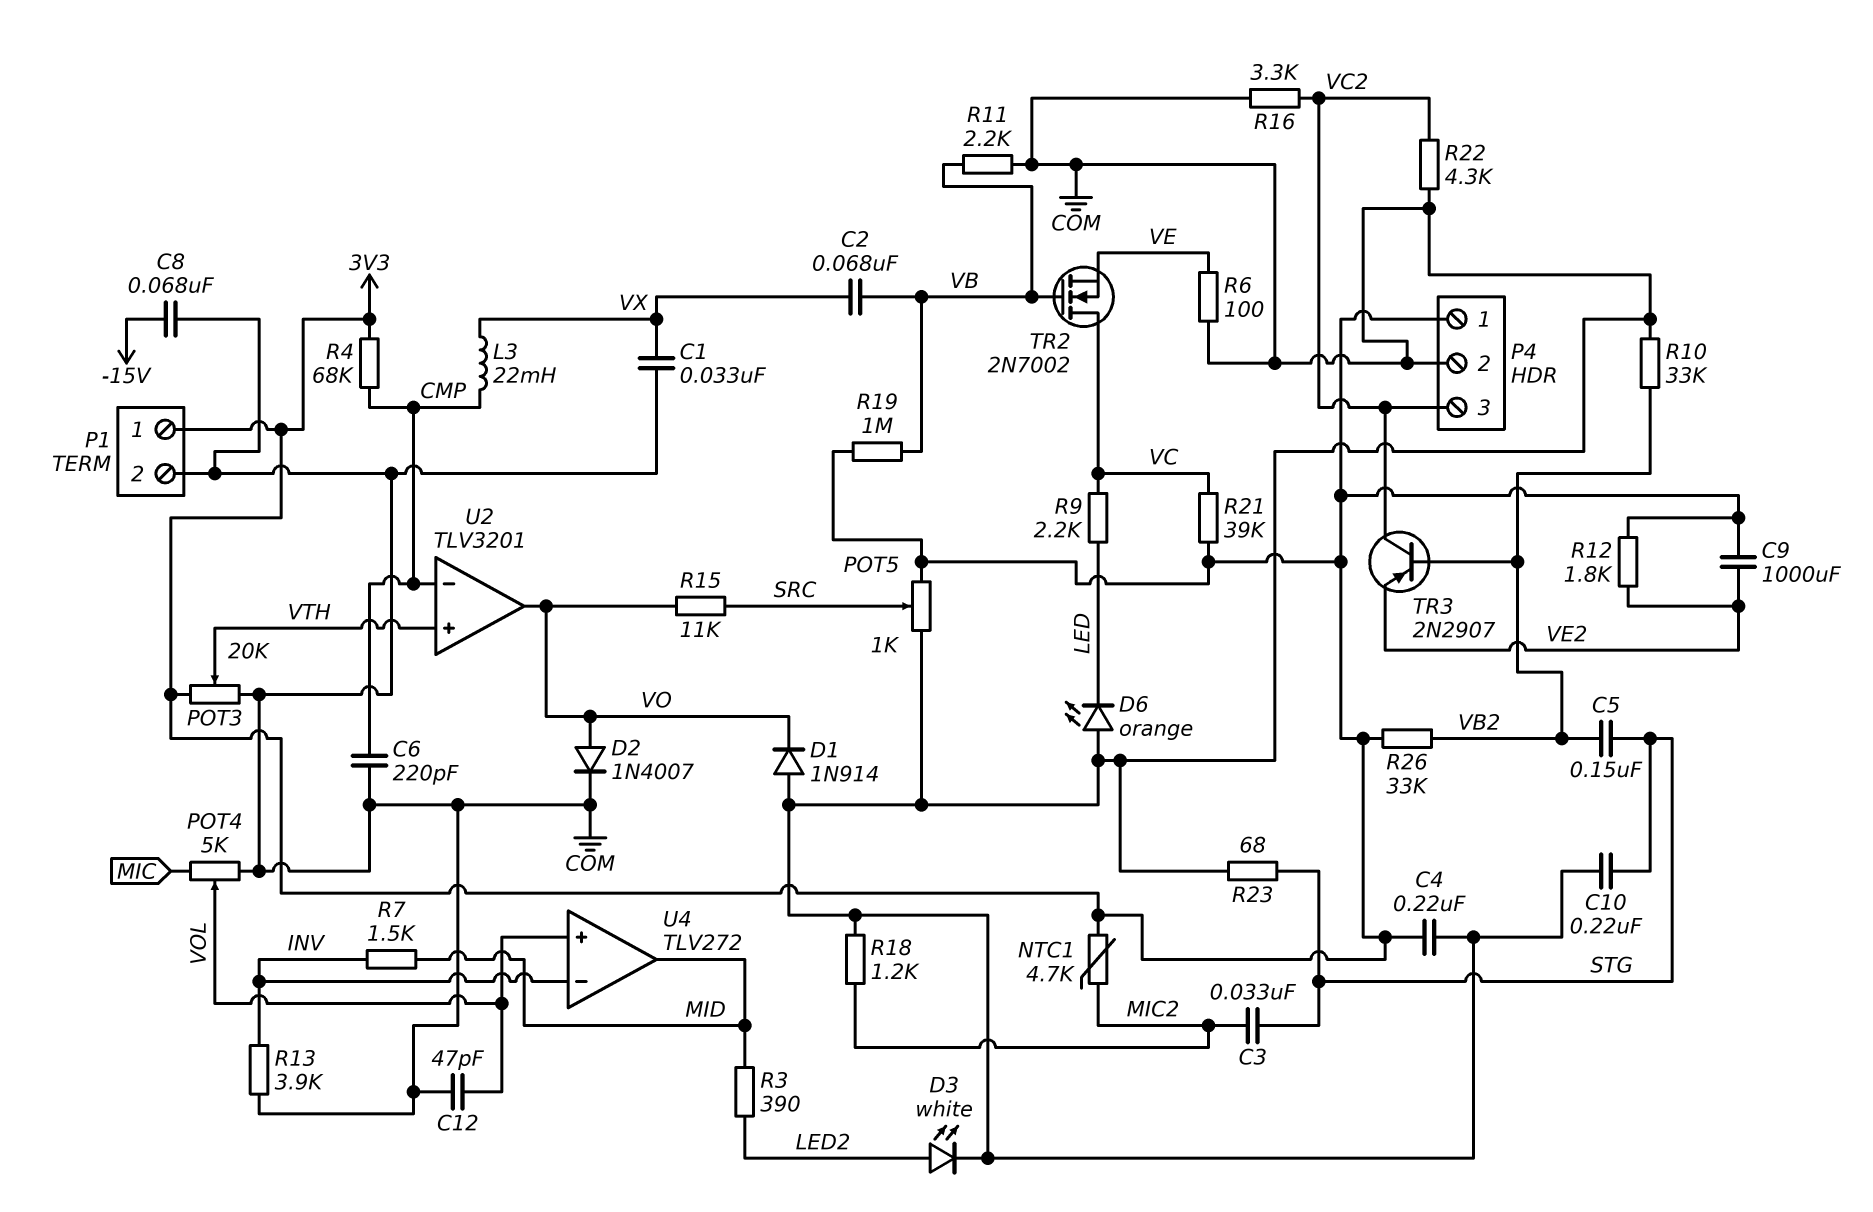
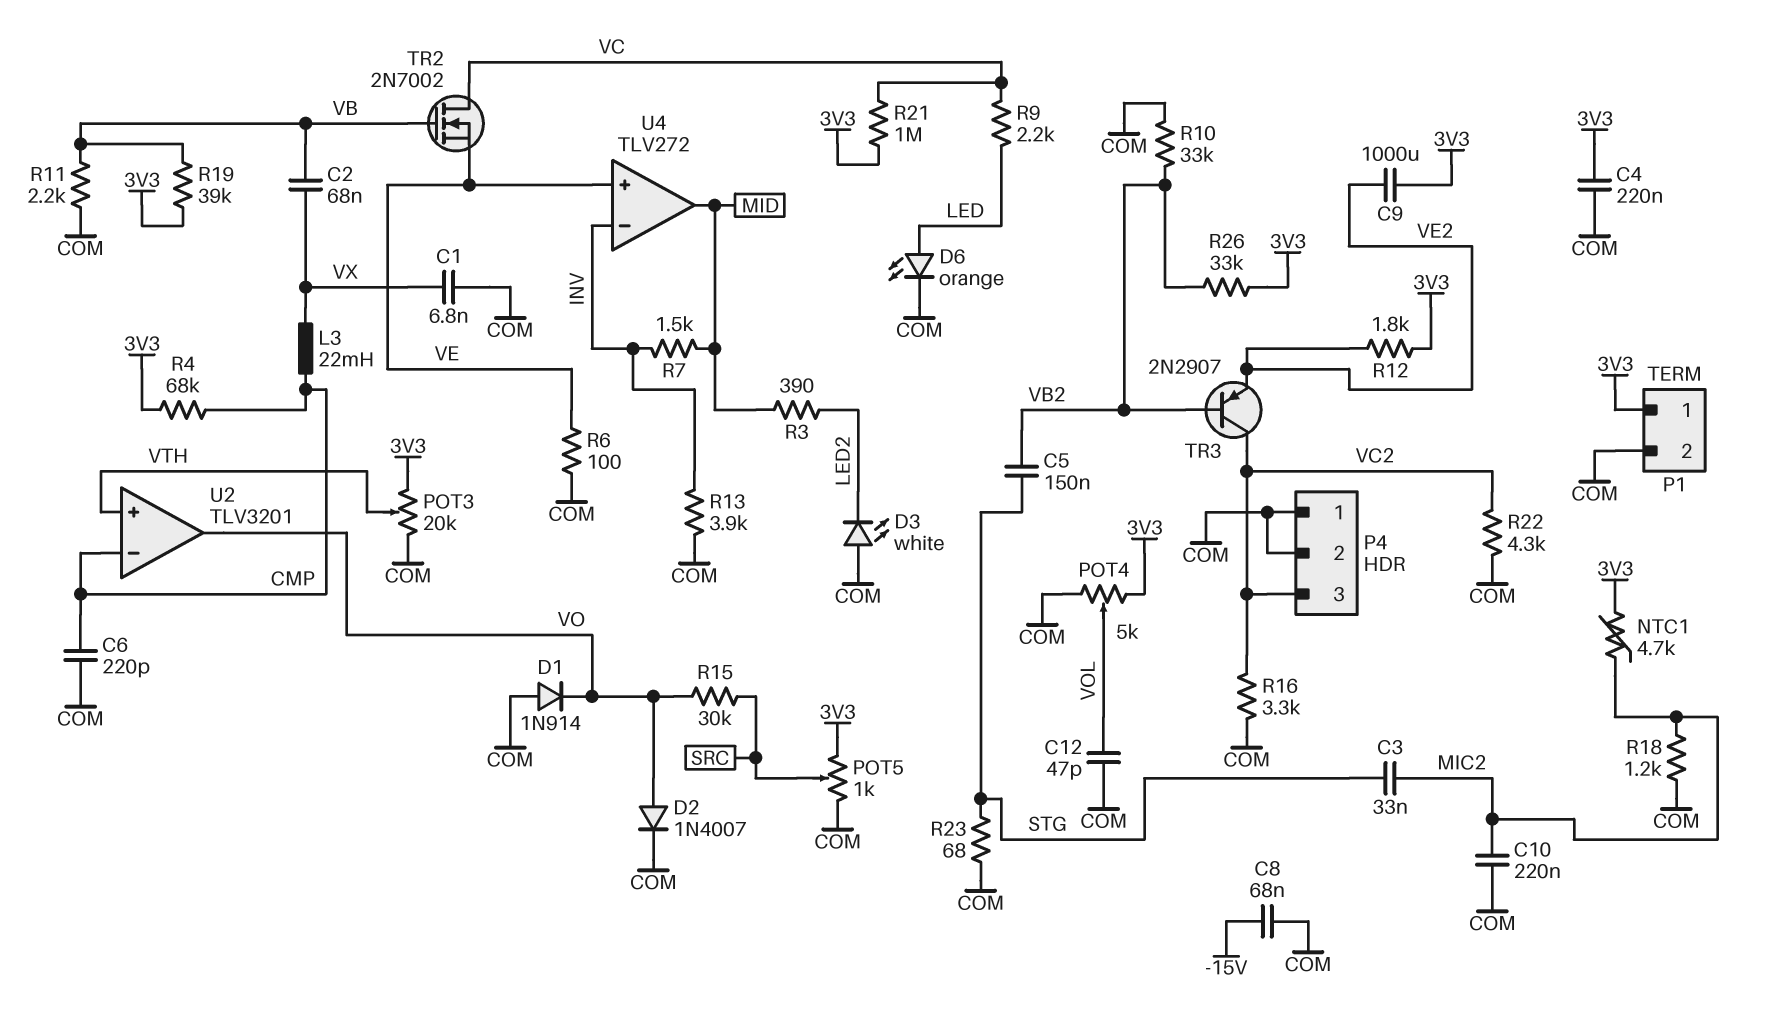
C1: 33nF (COM, VX) -> 6.8nF (COM, VX)
C10: 220nF (COM, STG) -> 220nF (COM, MIC2)
D3: LED white (A LED2, K COM) -> LED white (A COM, K LED2)
D6: LED orange (A COM, K LED) -> LED orange (A LED, K COM)
P4 pin 1: 3V3 -> COM
POT4: 5k (COM, MIC, wiper VOL) -> 5k (3V3, COM, wiper VOL)
R15: 11k (SRC, VO) -> 30k (SRC, VO)
R19: 1M (3V3, VB) -> 39k (3V3, VB)
R21: 39k (3V3, VC) -> 1M (3V3, VC)
U4 pin in+: VOL -> VE

